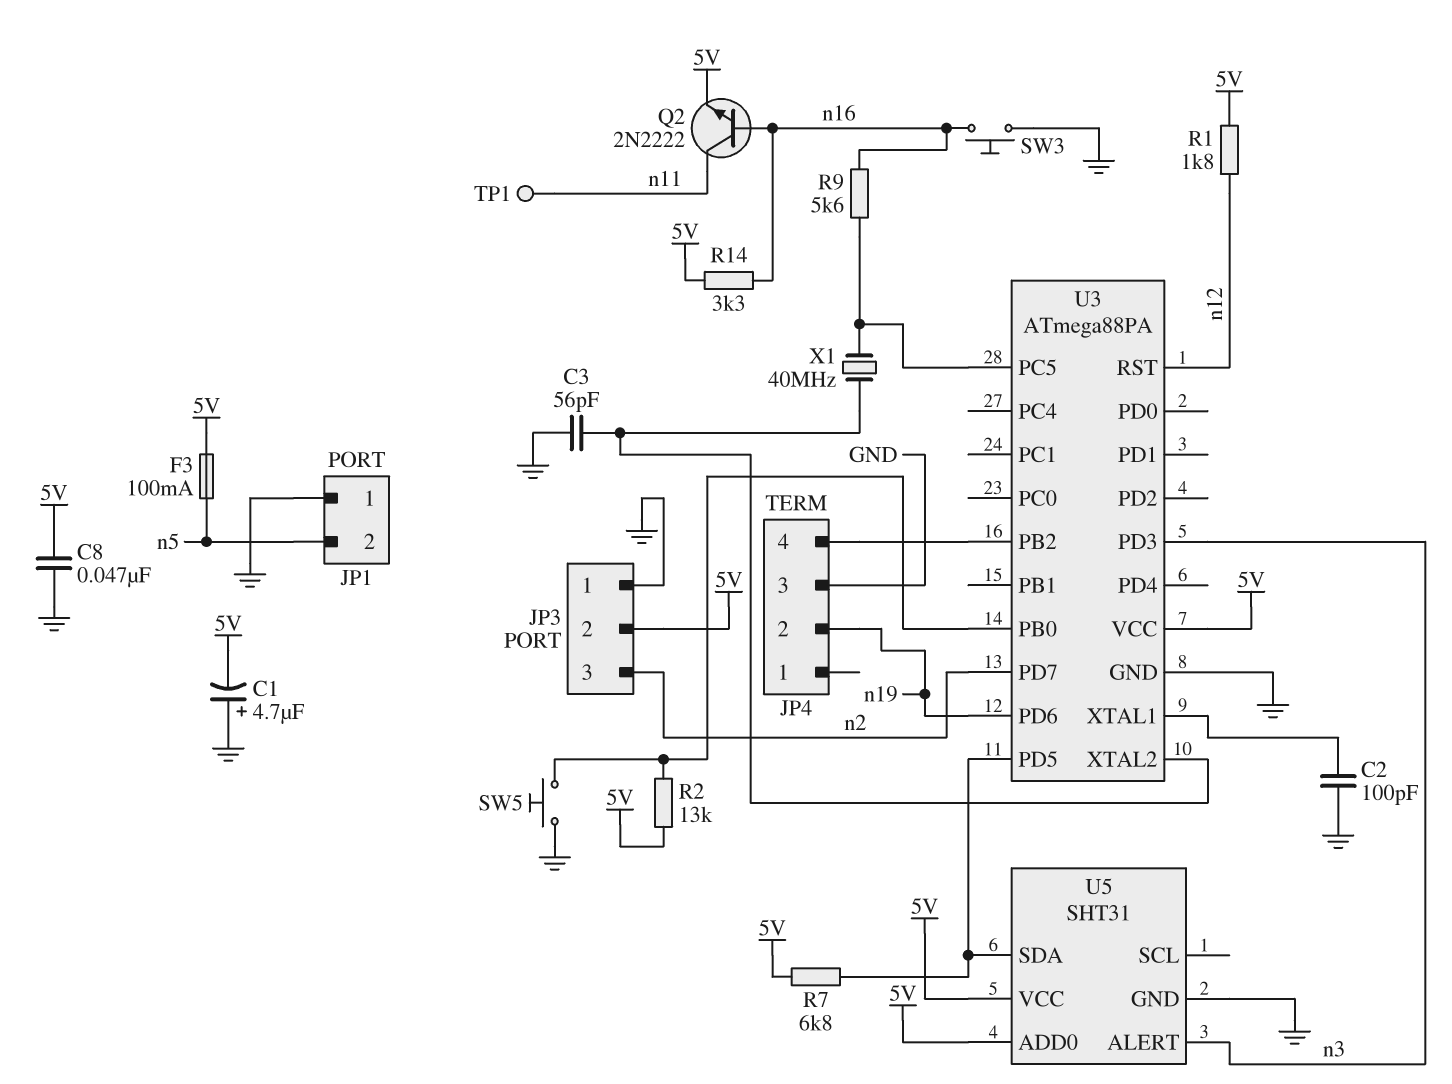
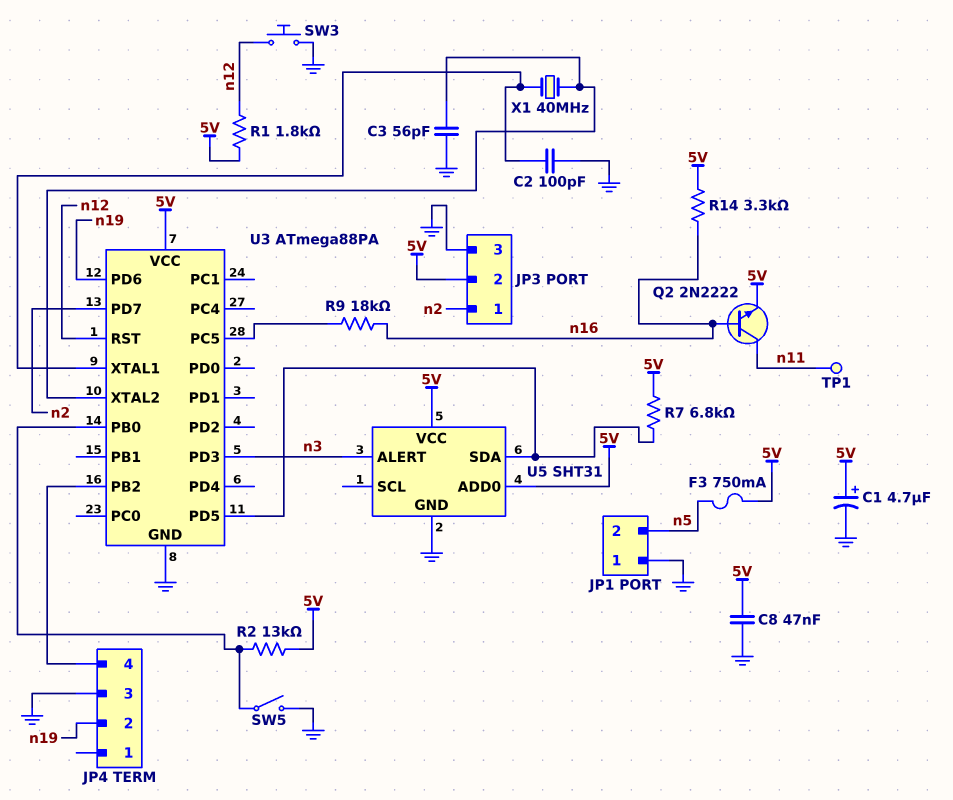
C1: 4.7uF (plus GND, minus 5V) -> 4.7uF (plus 5V, minus GND)
F3: 100mA (5V, n5) -> 750mA (5V, n5)
JP3 pin 1: GND -> n2
JP3 pin 3: n2 -> GND
R9: 5.6k (U3/PC5, n16) -> 18k (U3/PC5, n16)
SW3: button (GND, n16) -> button (GND, n12)
SW5: button (GND, U3/PB0) -> switch (GND, U3/PB0)
X1: 40MHz (U3/PC5, U3/XTAL2) -> 40MHz (U3/XTAL1, U3/XTAL2)

